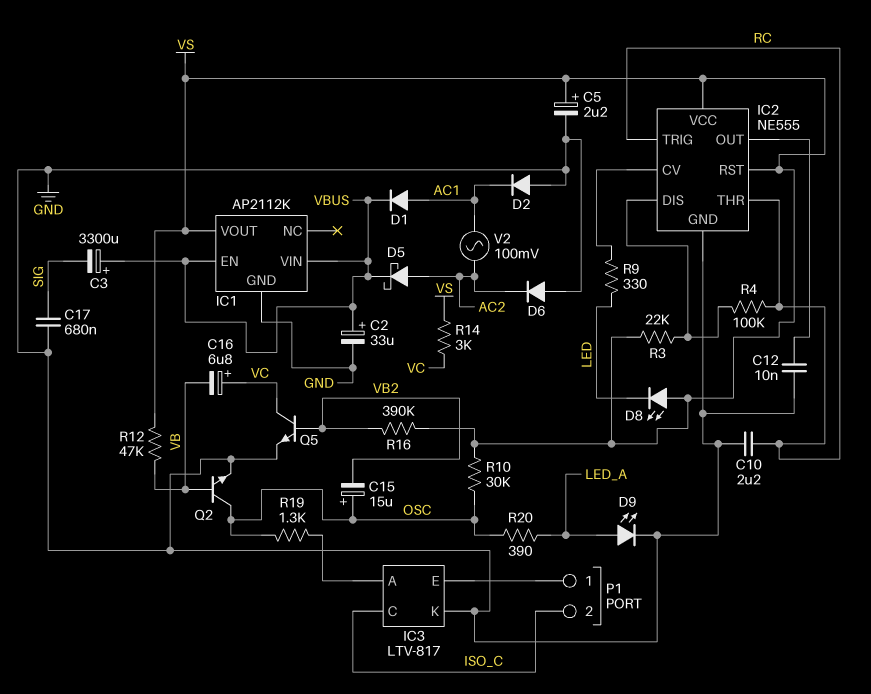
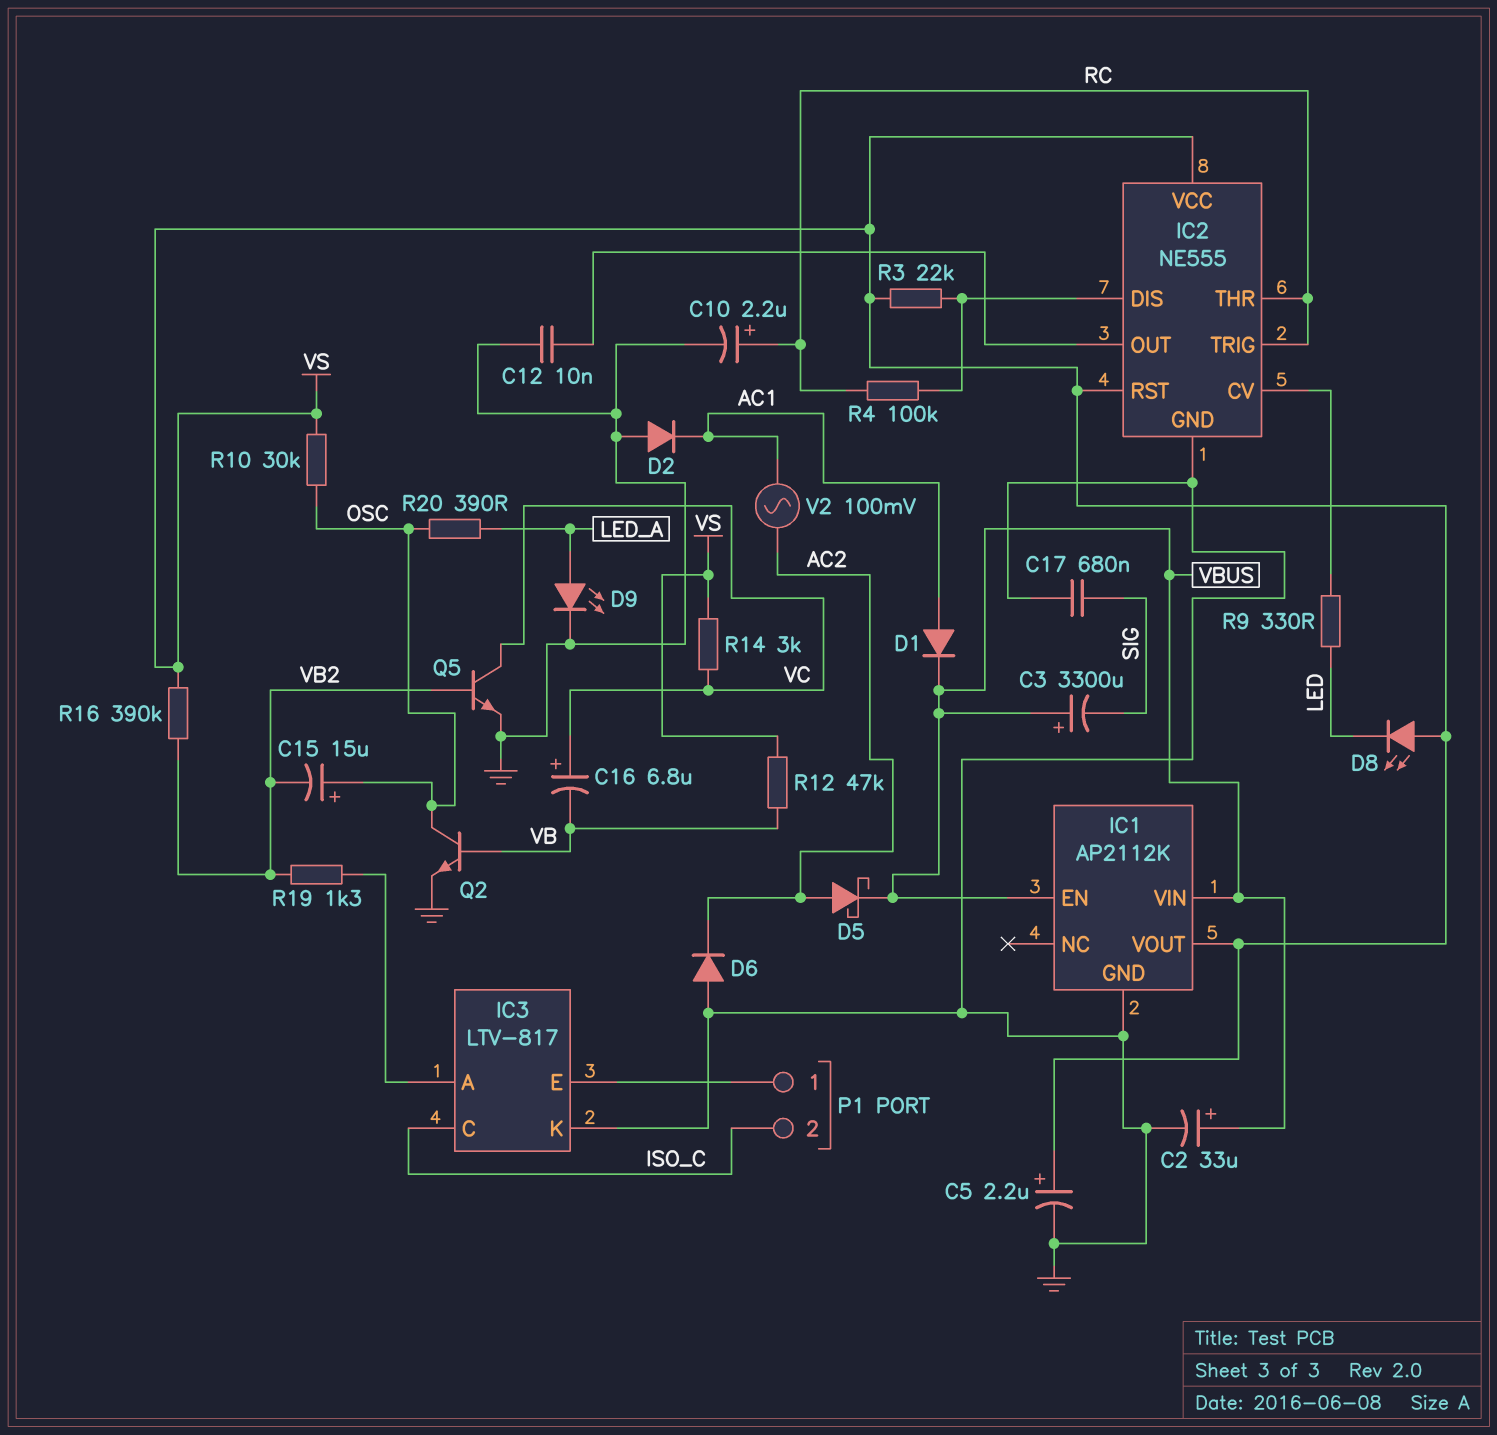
C10: 2.2uF (GND, RC) -> 2.2uF (plus RC, minus GND)
R19: 1.3k (IC3/A, OSC) -> 1.3k (IC3/A, VB2)

